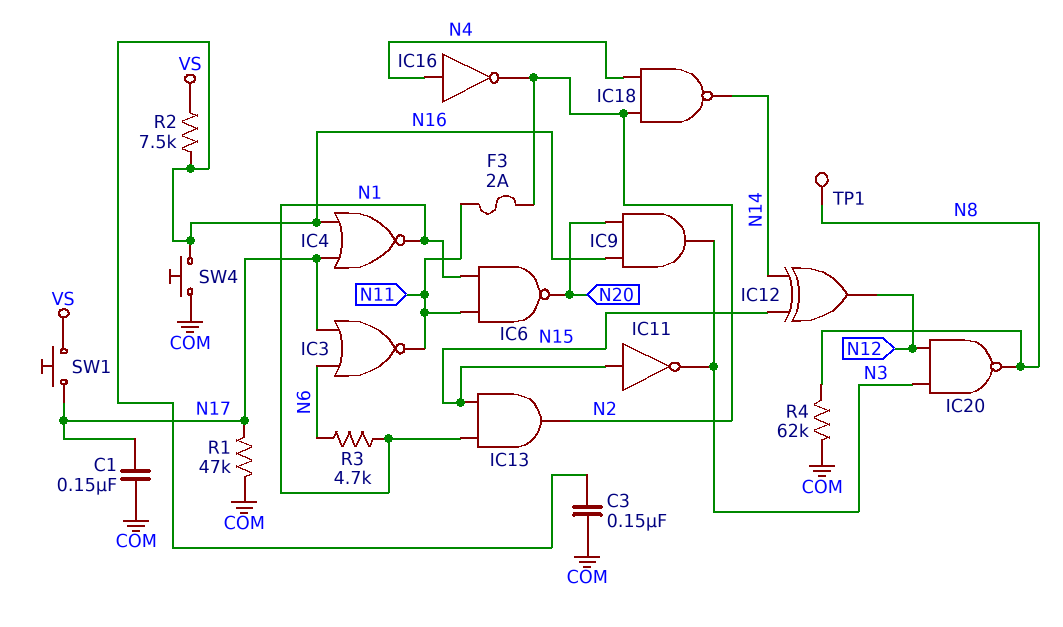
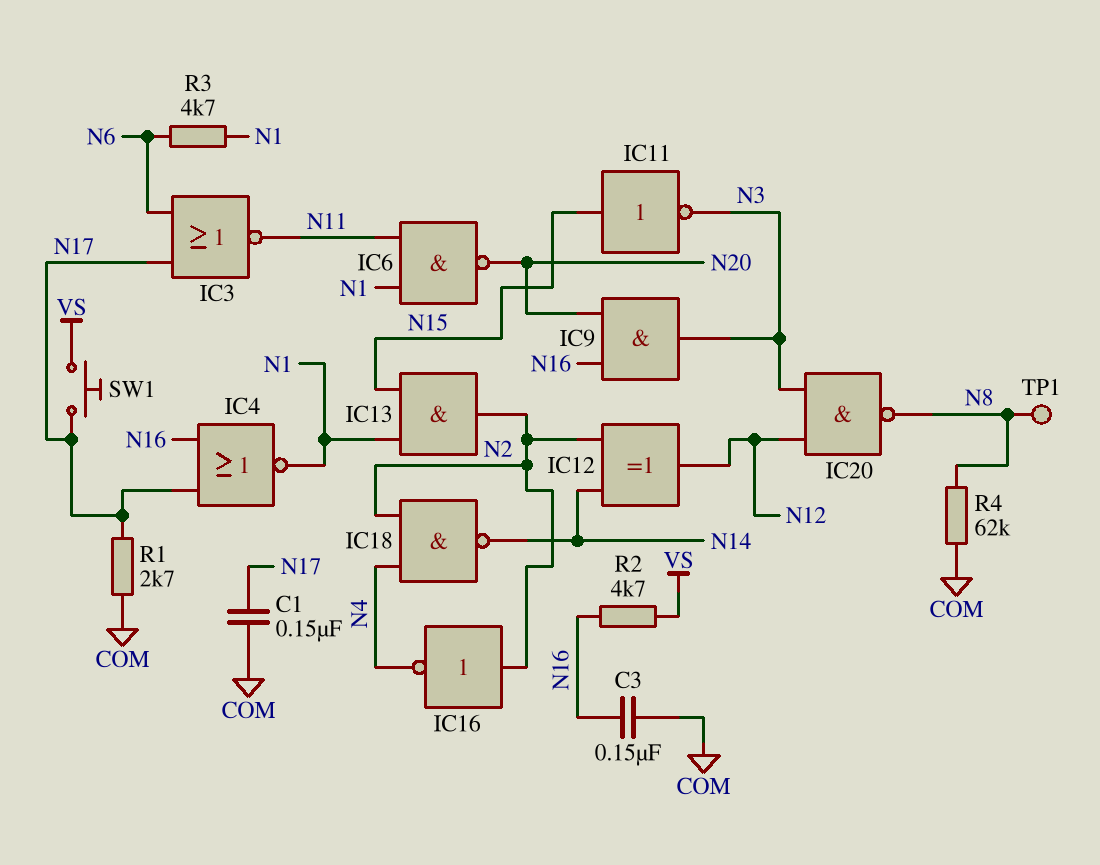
F3: 2A (N2, N11) -> none
IC12: XOR (in N14, in N15, out N12) -> XOR (in N2, in N14, out N12)
IC16: NOT (in N4, out N2) -> NOT (in N2, out N4)
R1: 47k (COM, N17) -> 2.7k (COM, N17)
R2: 7.5k (N16, VS) -> 4.7k (N16, VS)
SW4: button (COM, N16) -> none

